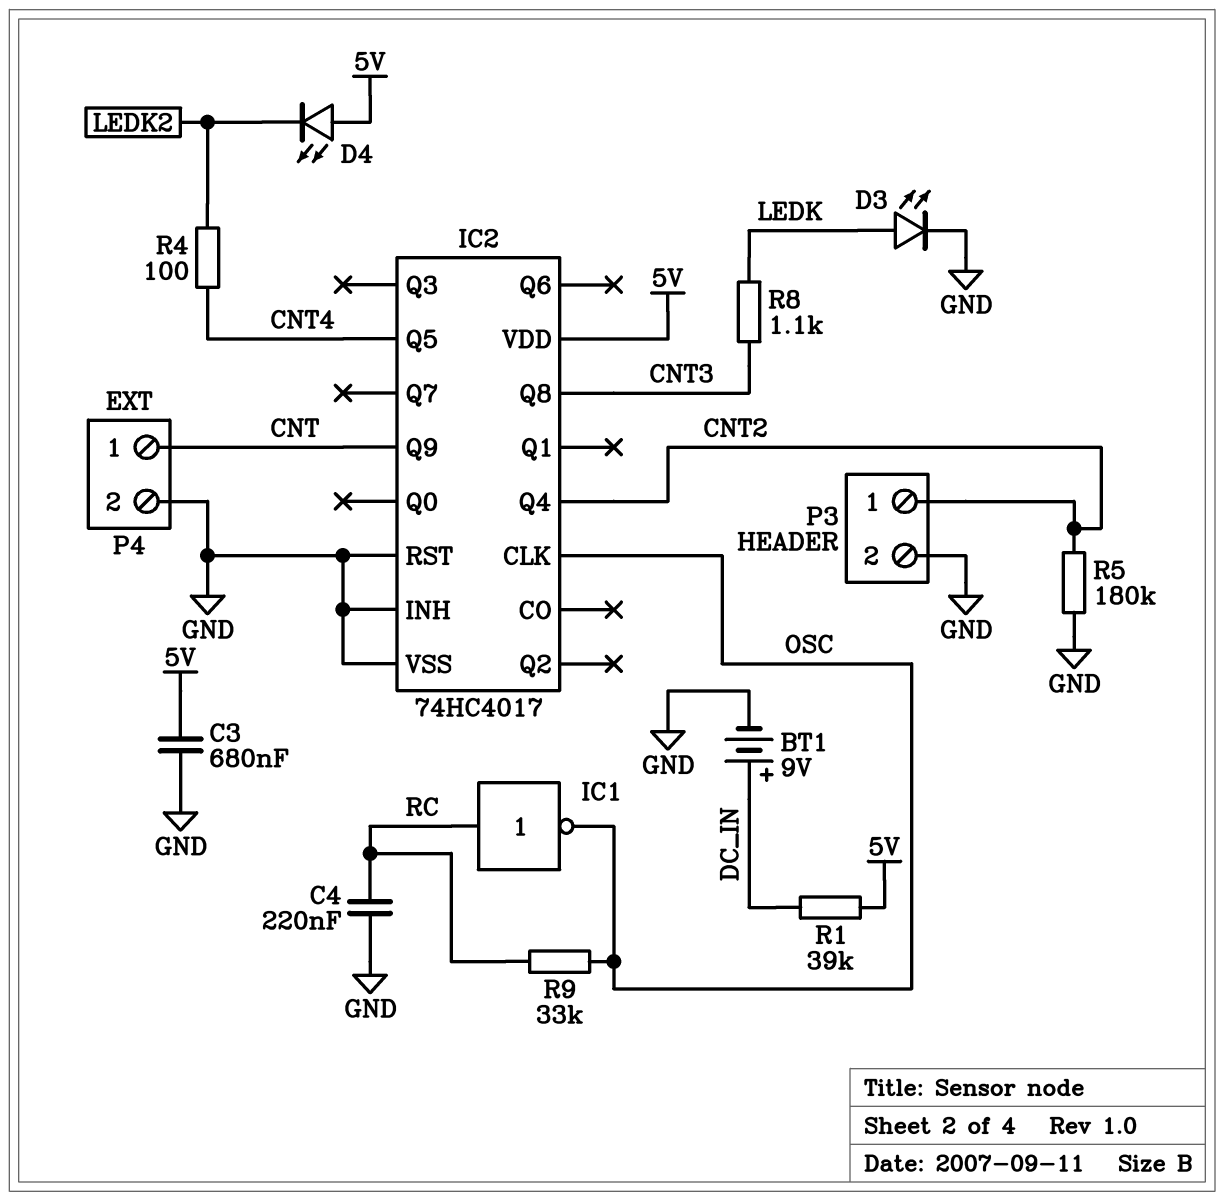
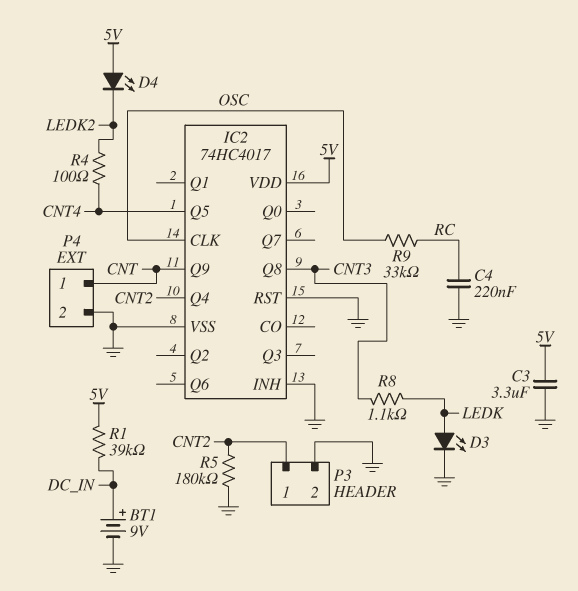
C3: 680nF (5V, GND) -> 3.3uF (5V, GND)
IC1: NOT (in RC, out OSC) -> none

